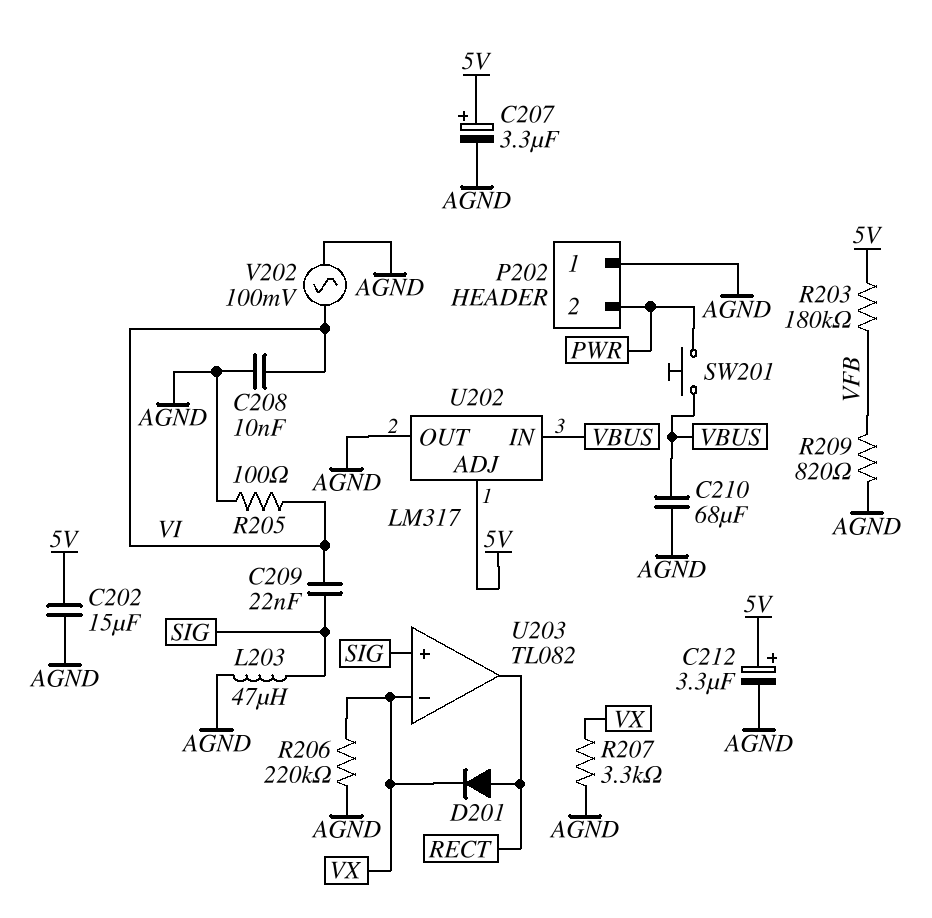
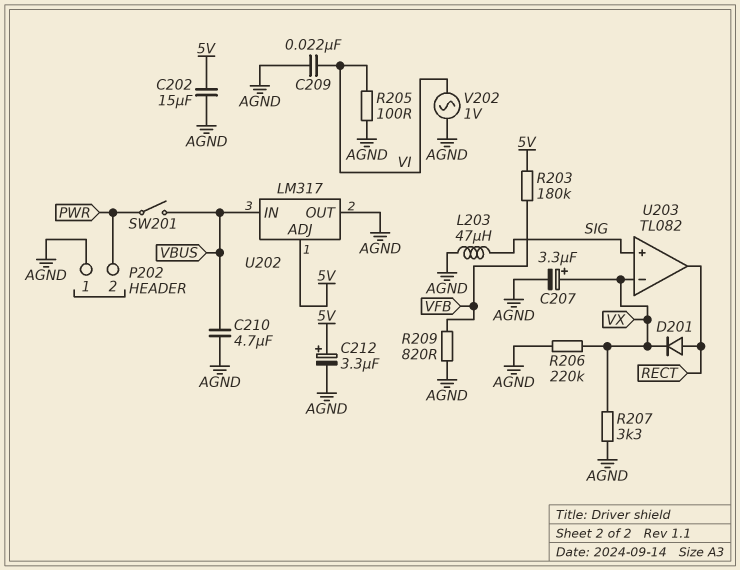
C207: 3.3uF (plus 5V, minus AGND) -> 3.3uF (plus VX, minus AGND)
C208: 10nF (AGND, VI) -> none
C209: 22nF (SIG, VI) -> 22nF (AGND, VI)
C210: 68uF (AGND, VBUS) -> 4.7uF (AGND, VBUS)
SW201: button (PWR, VBUS) -> switch (PWR, VBUS)
V202: AC 100mV (AGND, VI) -> AC 1V (AGND, VI)

